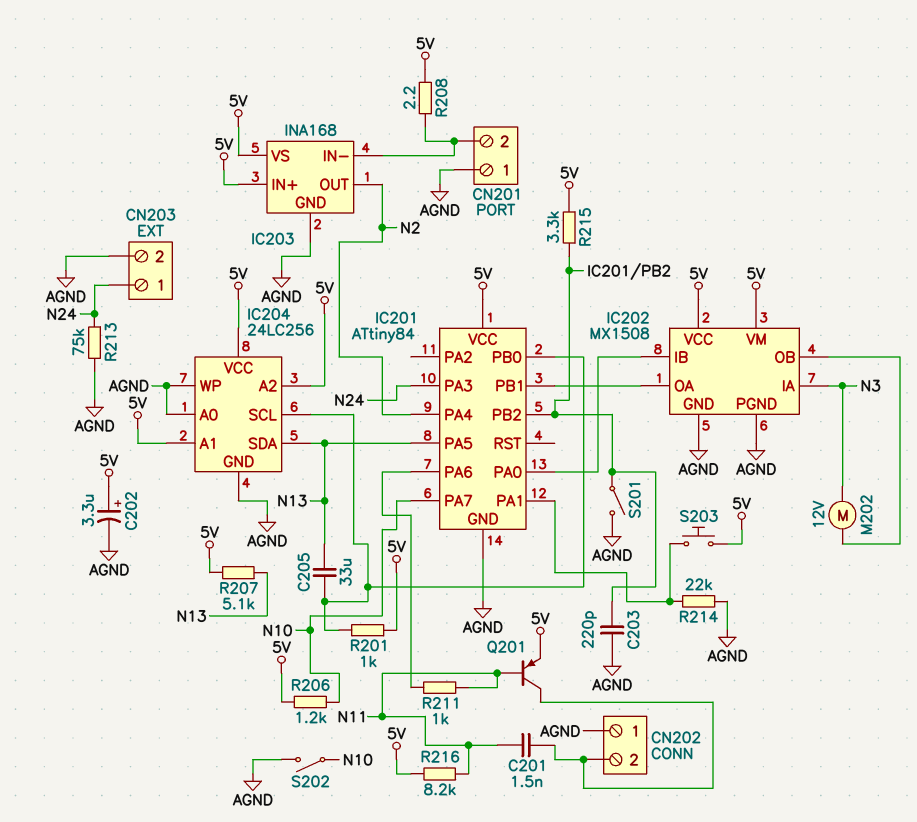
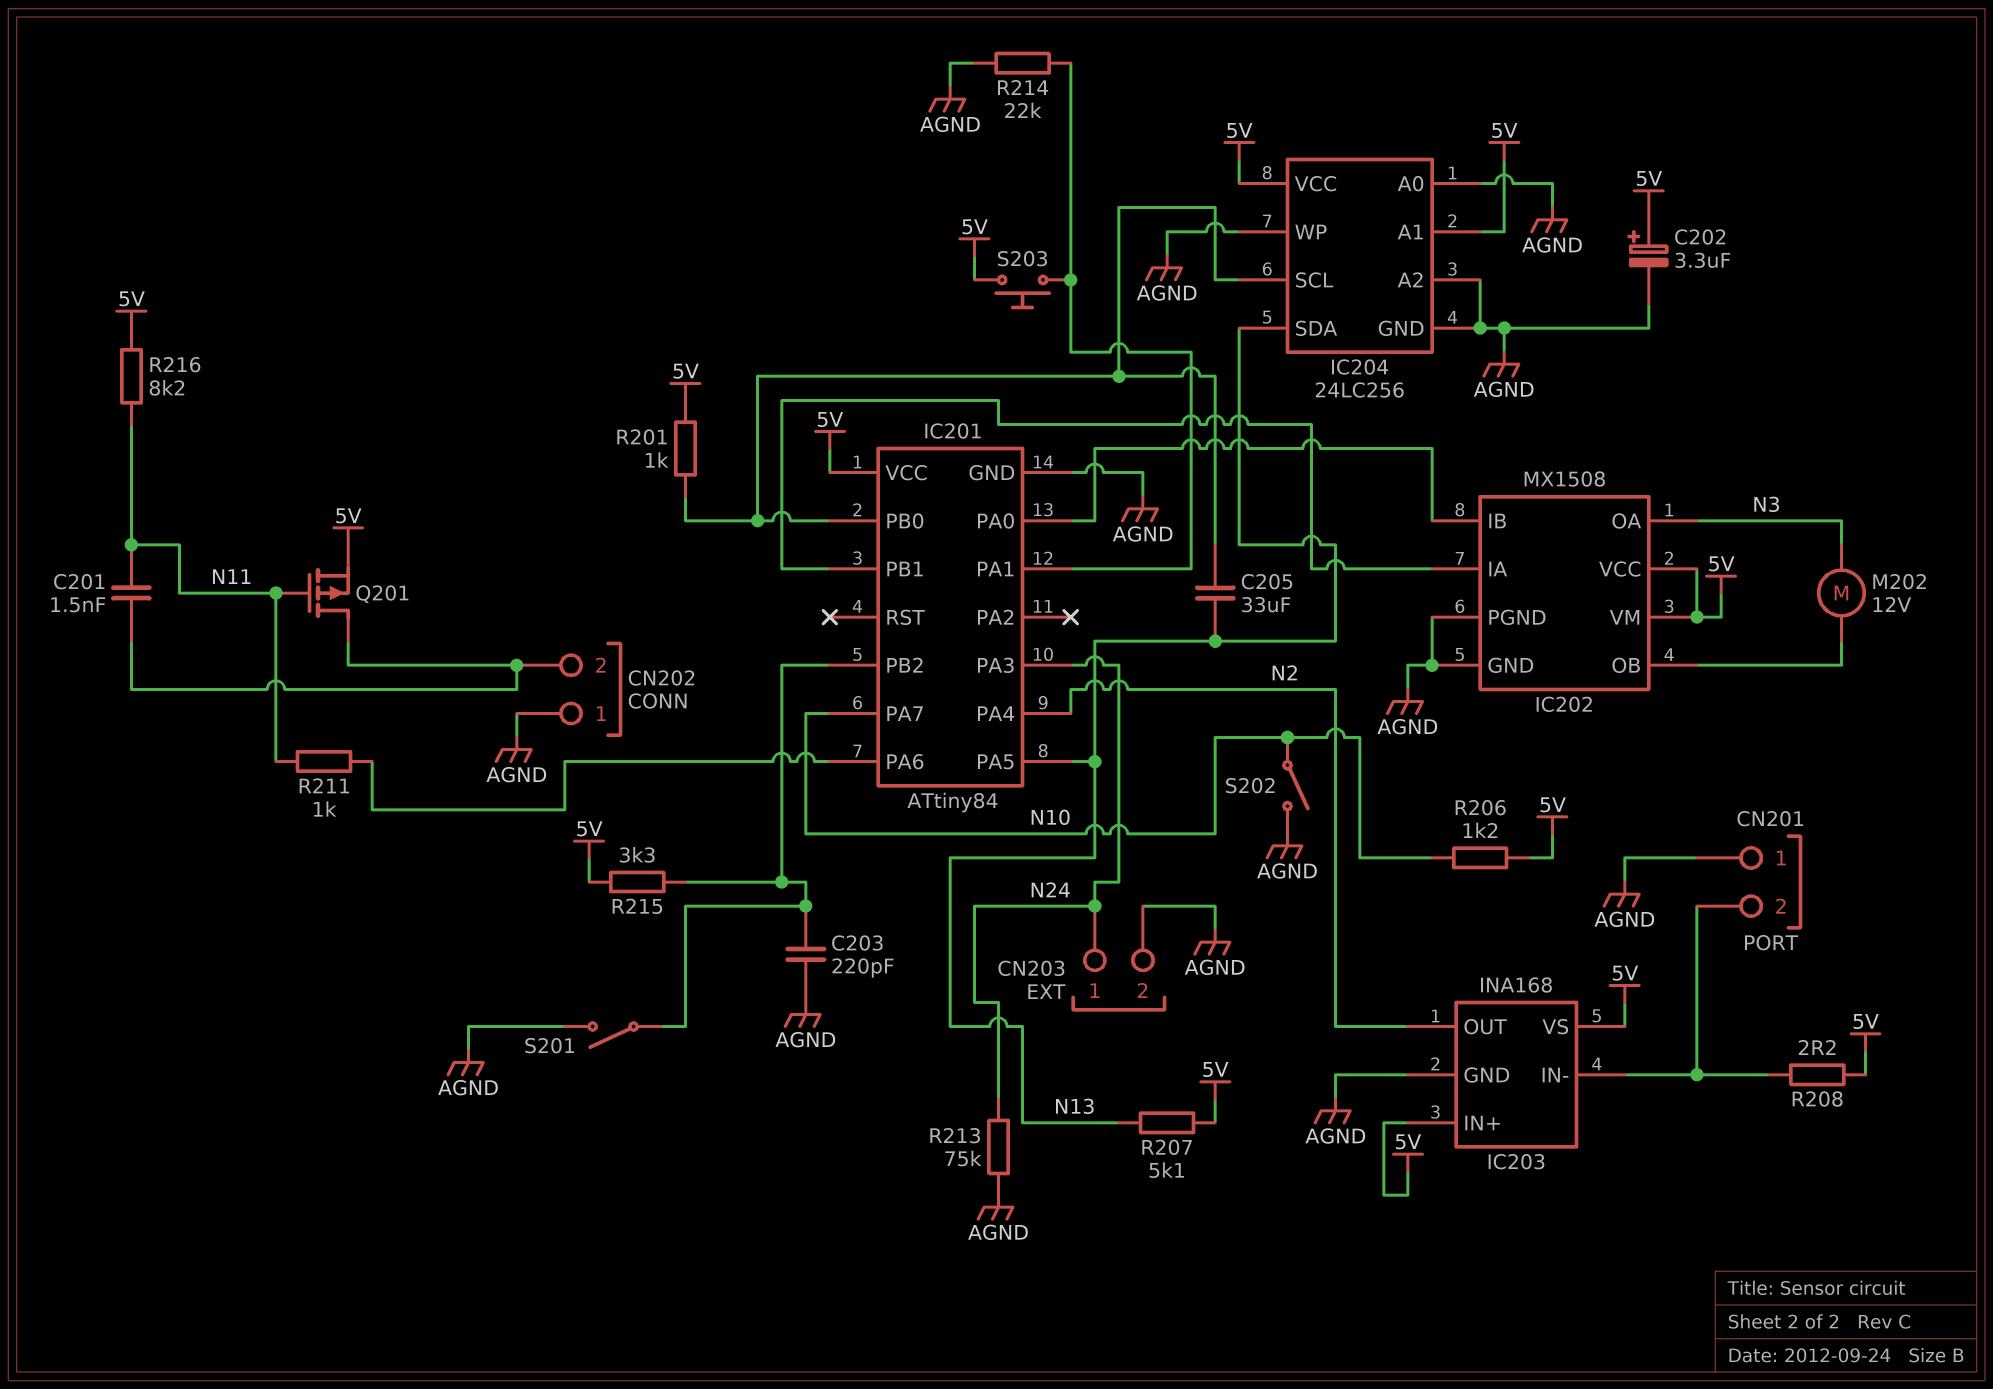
IC202 pin IA: N3 -> IC201/PB1
IC202 pin OA: IC201/PB1 -> N3
IC204 pin A2: 5V -> AGND
Q201: PNP (B N11, C CN202/2, E 5V) -> PMOS (G N11, D CN202/2, S 5V)

